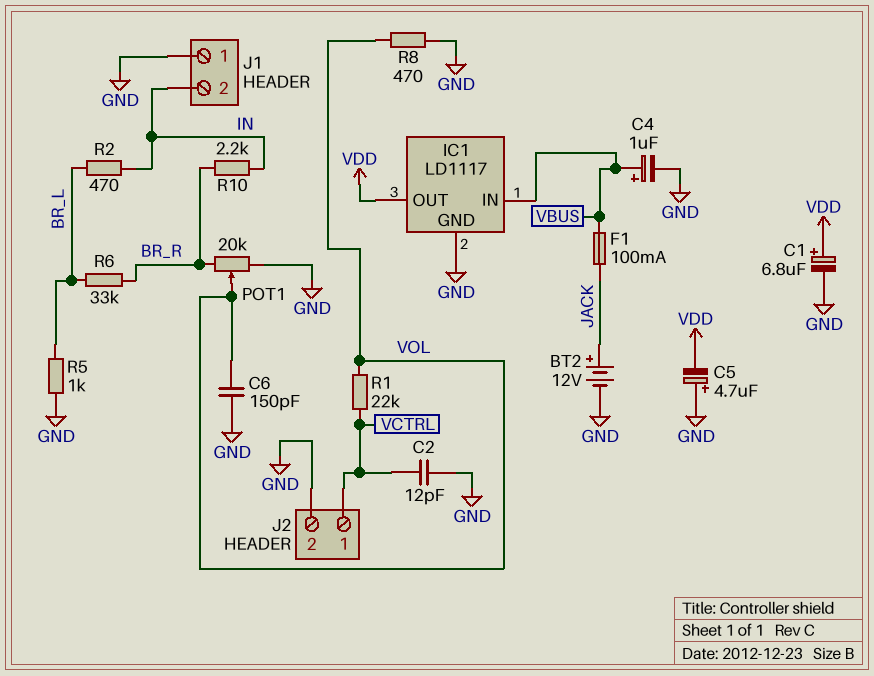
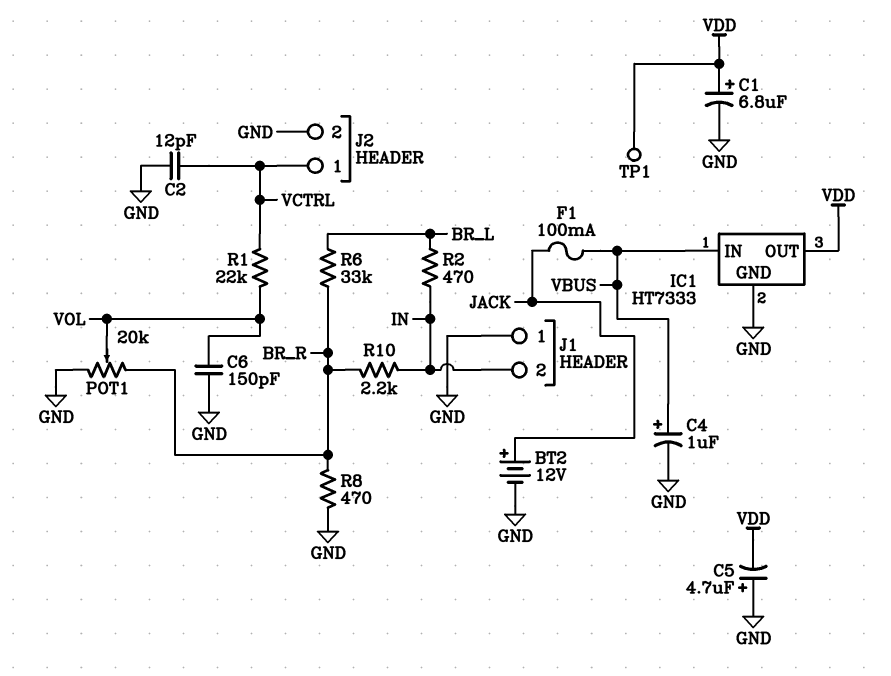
IC1: LD1117 -> HT7333
R5: 1k (BR_L, GND) -> none
R8: 470 (GND, VOL) -> 470 (BR_R, GND)
TP1: none -> test point (VDD)

